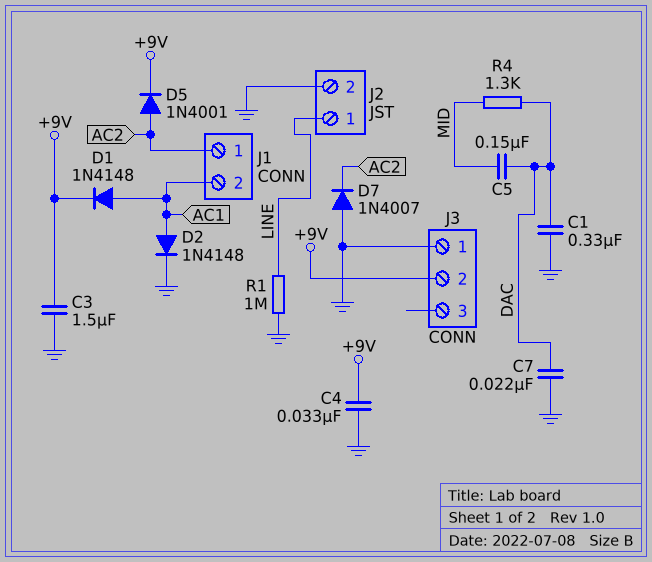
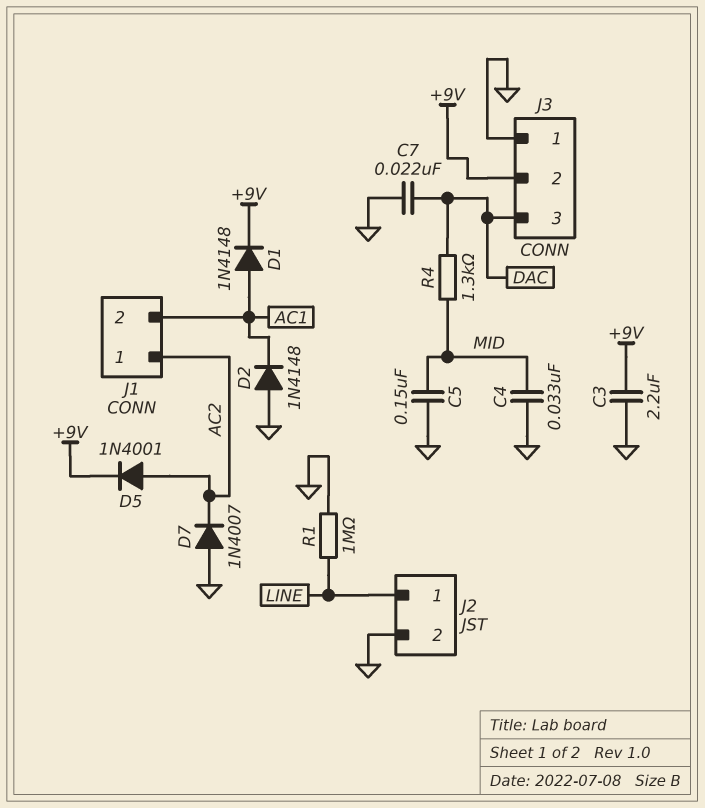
C1: 330nF (DAC, GND) -> none
C3: 1.5uF (+9V, GND) -> 2.2uF (+9V, GND)
C4: 33nF (+9V, GND) -> 33nF (GND, MID)
C5: 150nF (DAC, MID) -> 150nF (GND, MID)
D2: diode 1N4148 (A AC1, K GND) -> diode 1N4148 (A GND, K AC1)
J3 pin 3: none -> DAC

